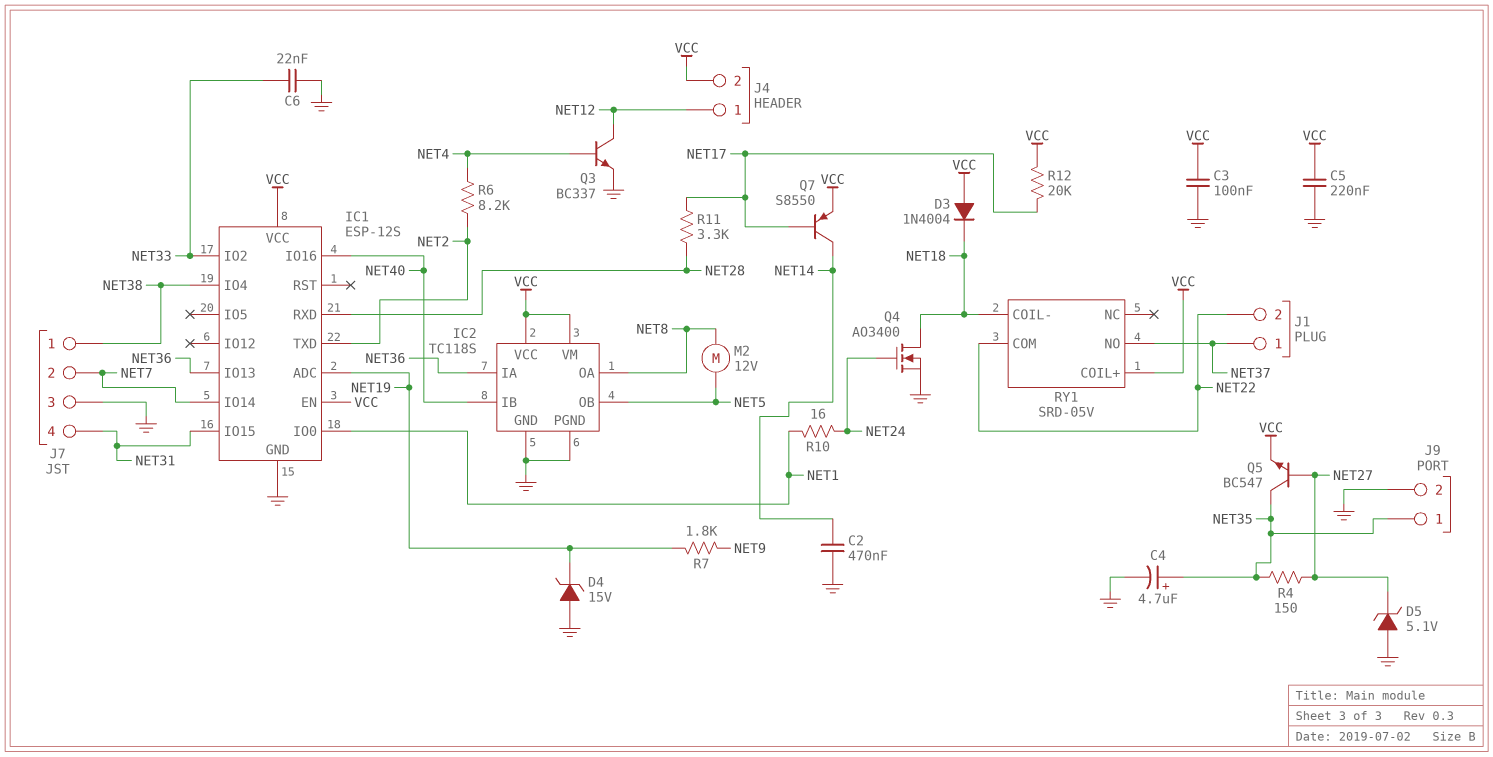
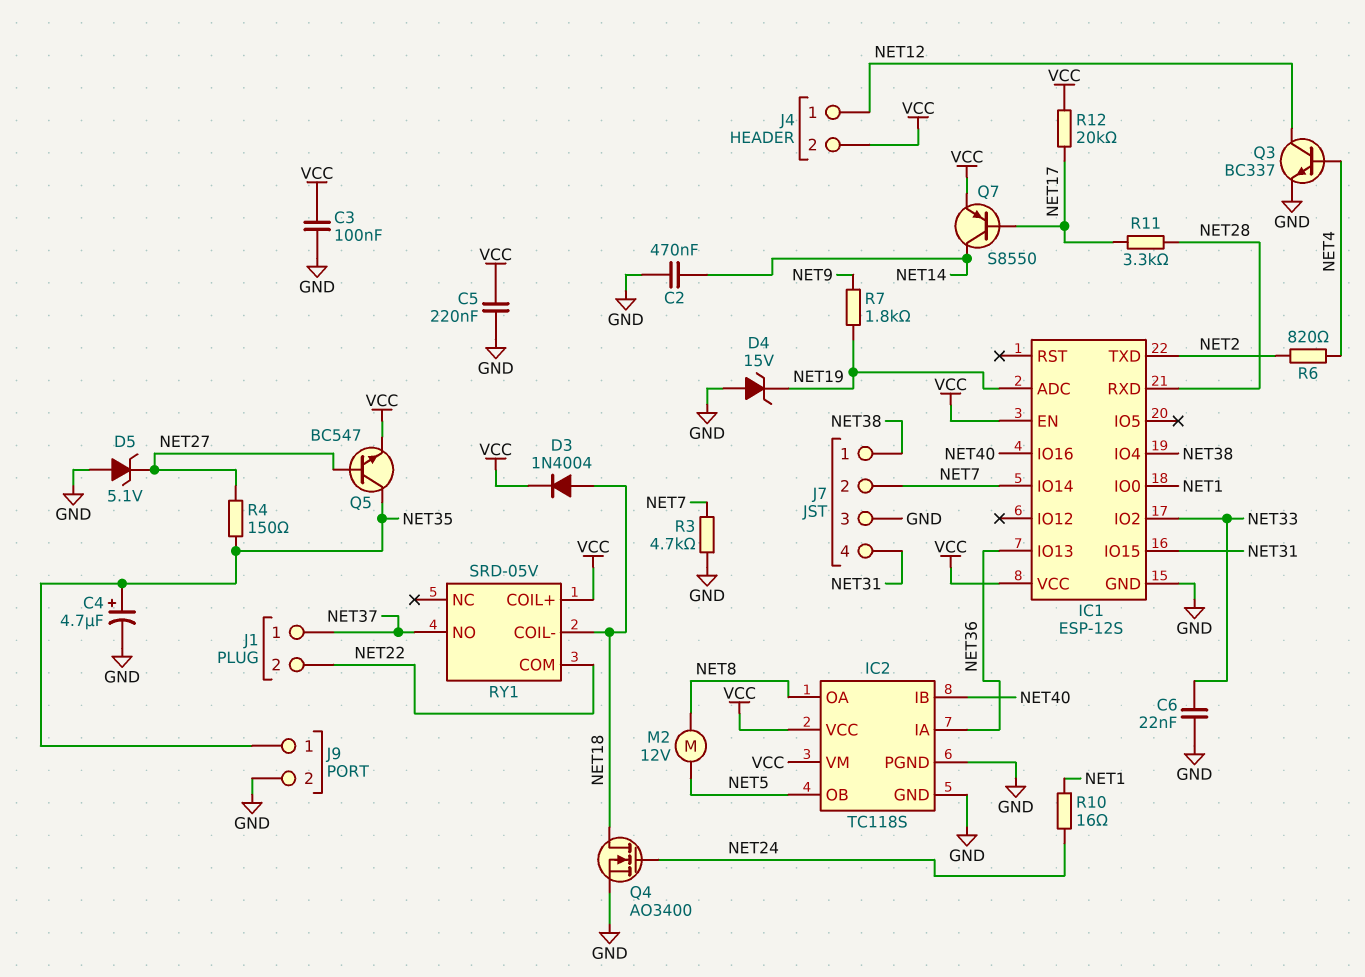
D3: diode 1N4004 (A VCC, K NET18) -> diode 1N4004 (A NET18, K VCC)
R3: none -> 4.7k (GND, NET7)
R6: 8.2k (NET2, NET4) -> 820 (NET2, NET4)

